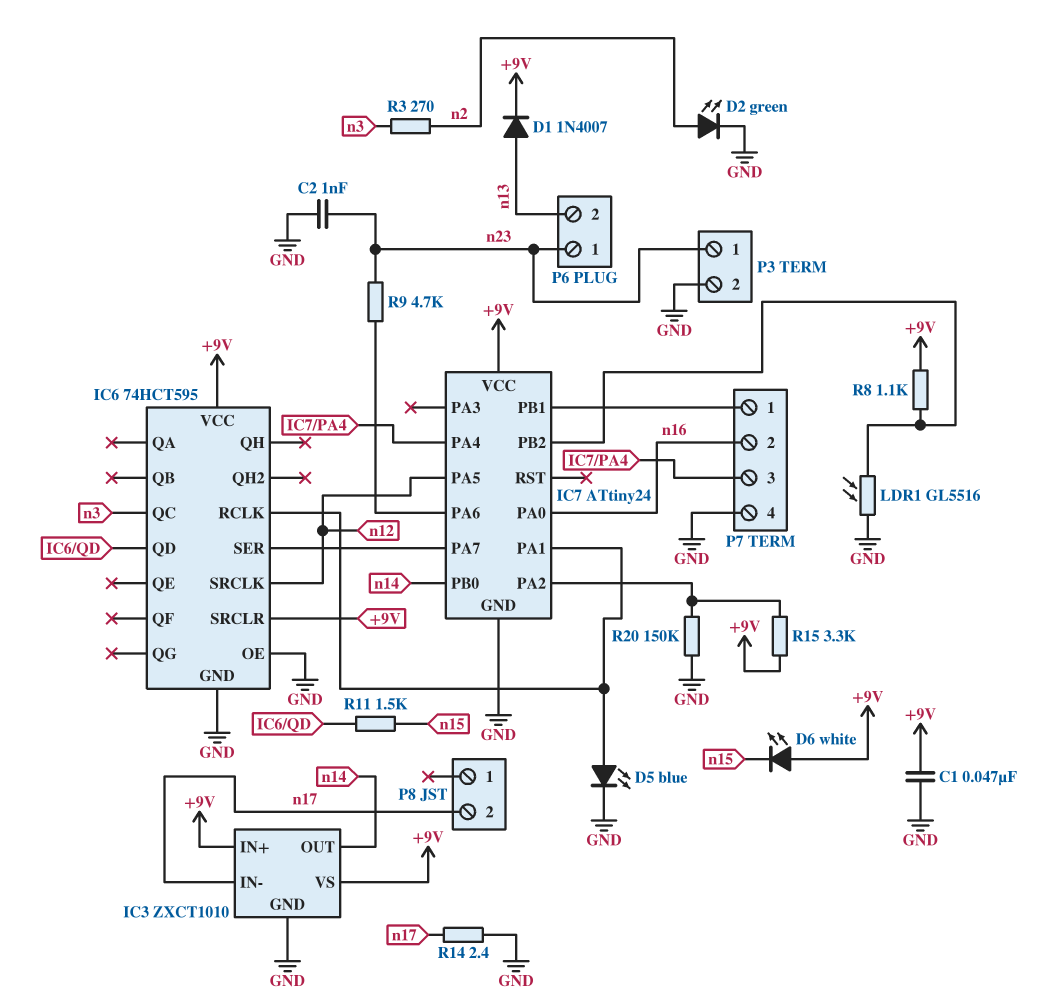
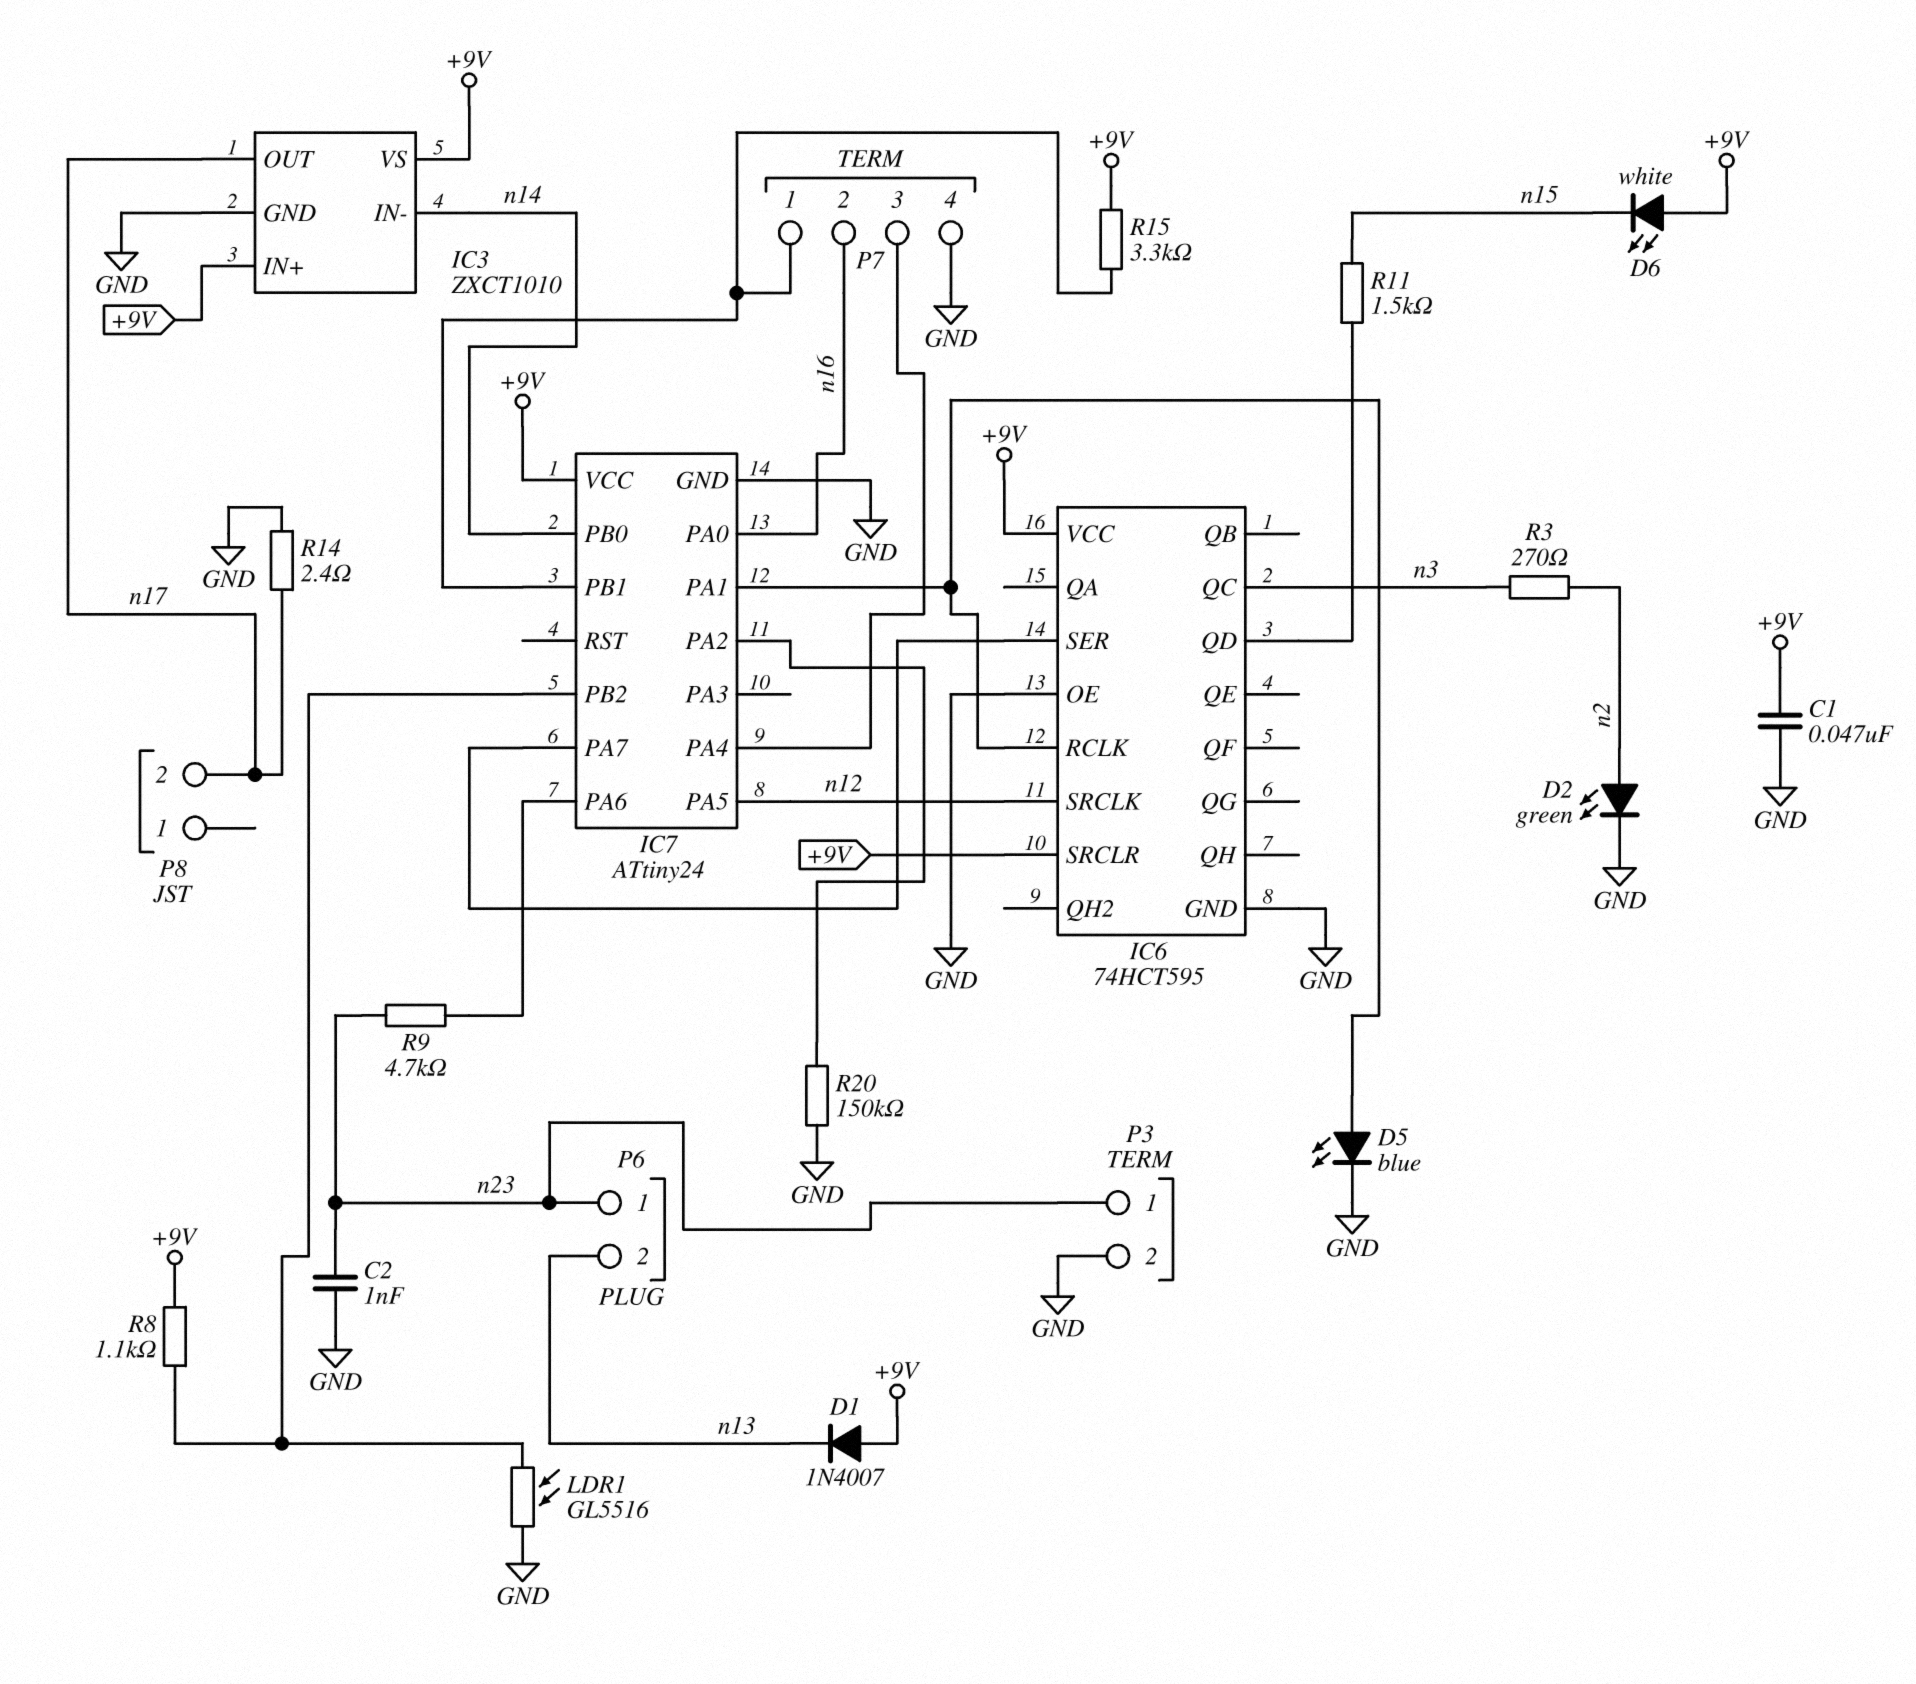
D1: diode 1N4007 (A n13, K +9V) -> diode 1N4007 (A +9V, K n13)
IC3 pin IN-: n17 -> n14
IC3 pin OUT: n14 -> n17
R15: 3.3k (+9V, IC7/PA2) -> 3.3k (+9V, IC7/PB1)

